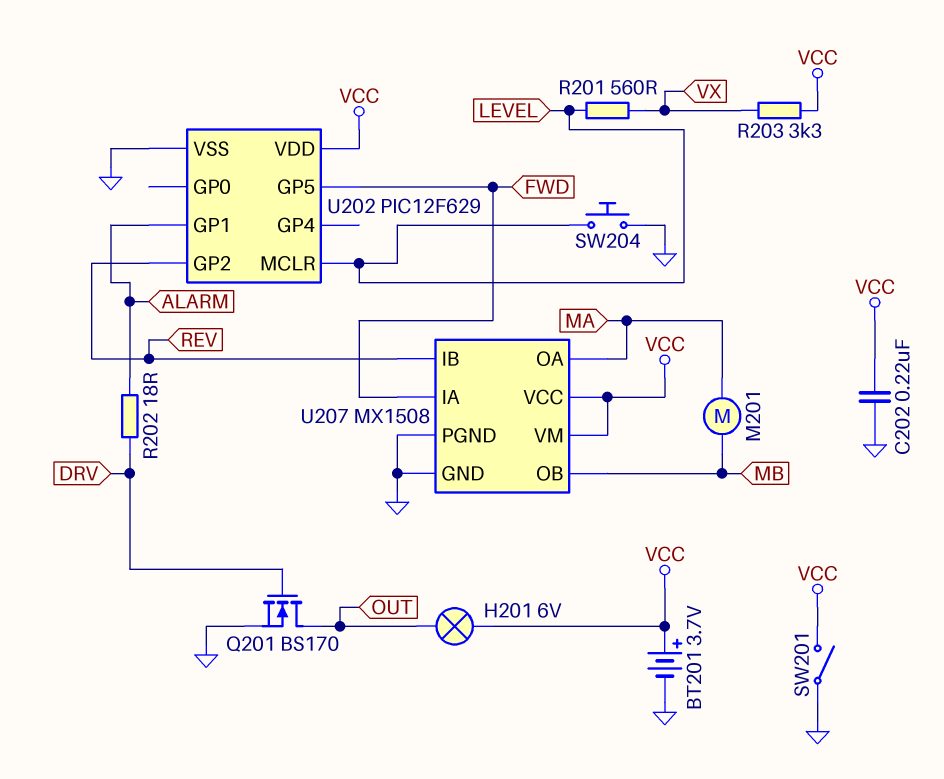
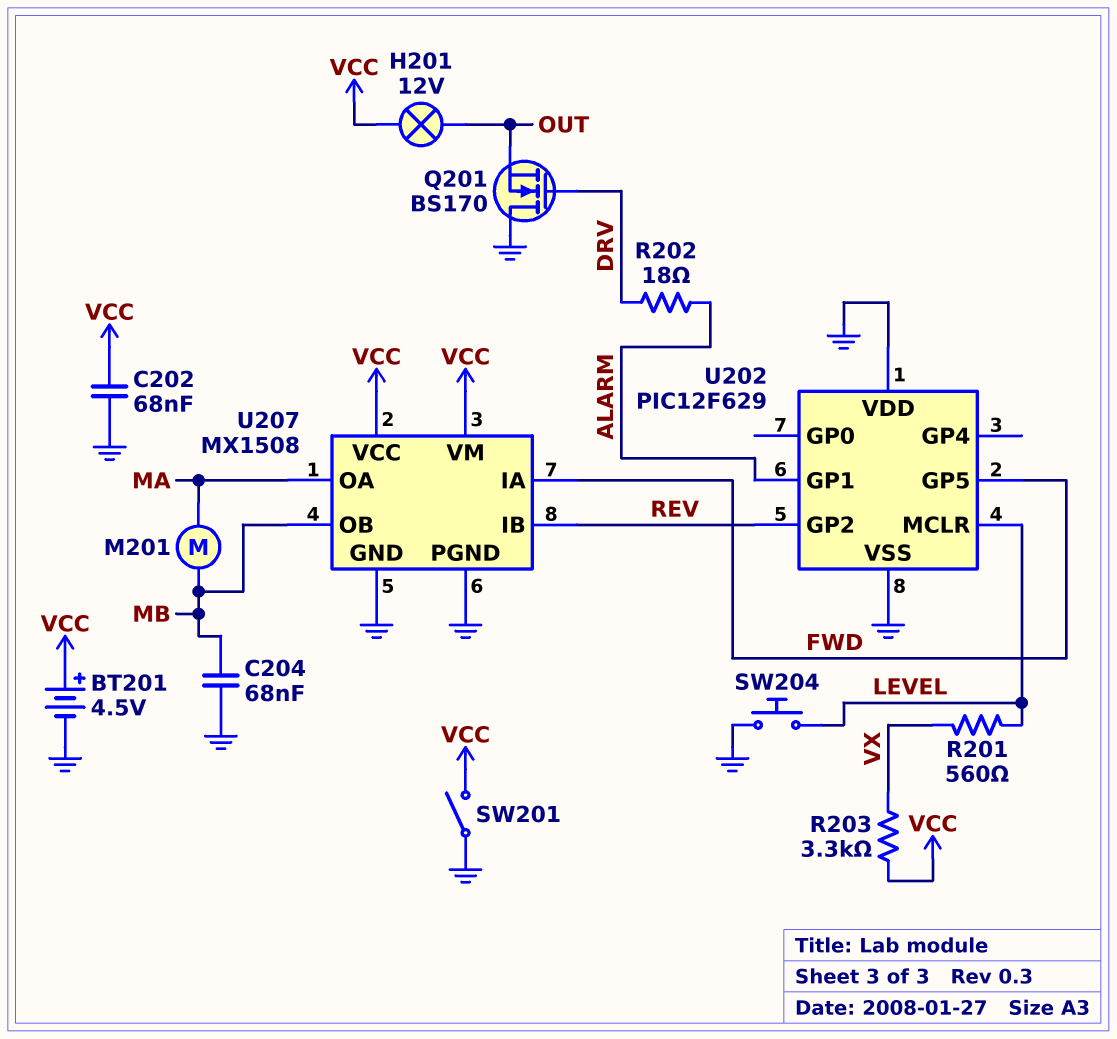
BT201: 3.7V (plus VCC, minus GND) -> 4.5V (plus VCC, minus GND)
C202: 220nF (GND, VCC) -> 68nF (GND, VCC)
C204: none -> 68nF (GND, MB)
H201: lamp 6V (OUT, VCC) -> lamp 12V (OUT, VCC)
Q201: NMOS BS170 (G DRV, D OUT, S GND) -> NMOS BS170 (G DRV, D GND, S OUT)
U202 pin VDD: VCC -> GND

